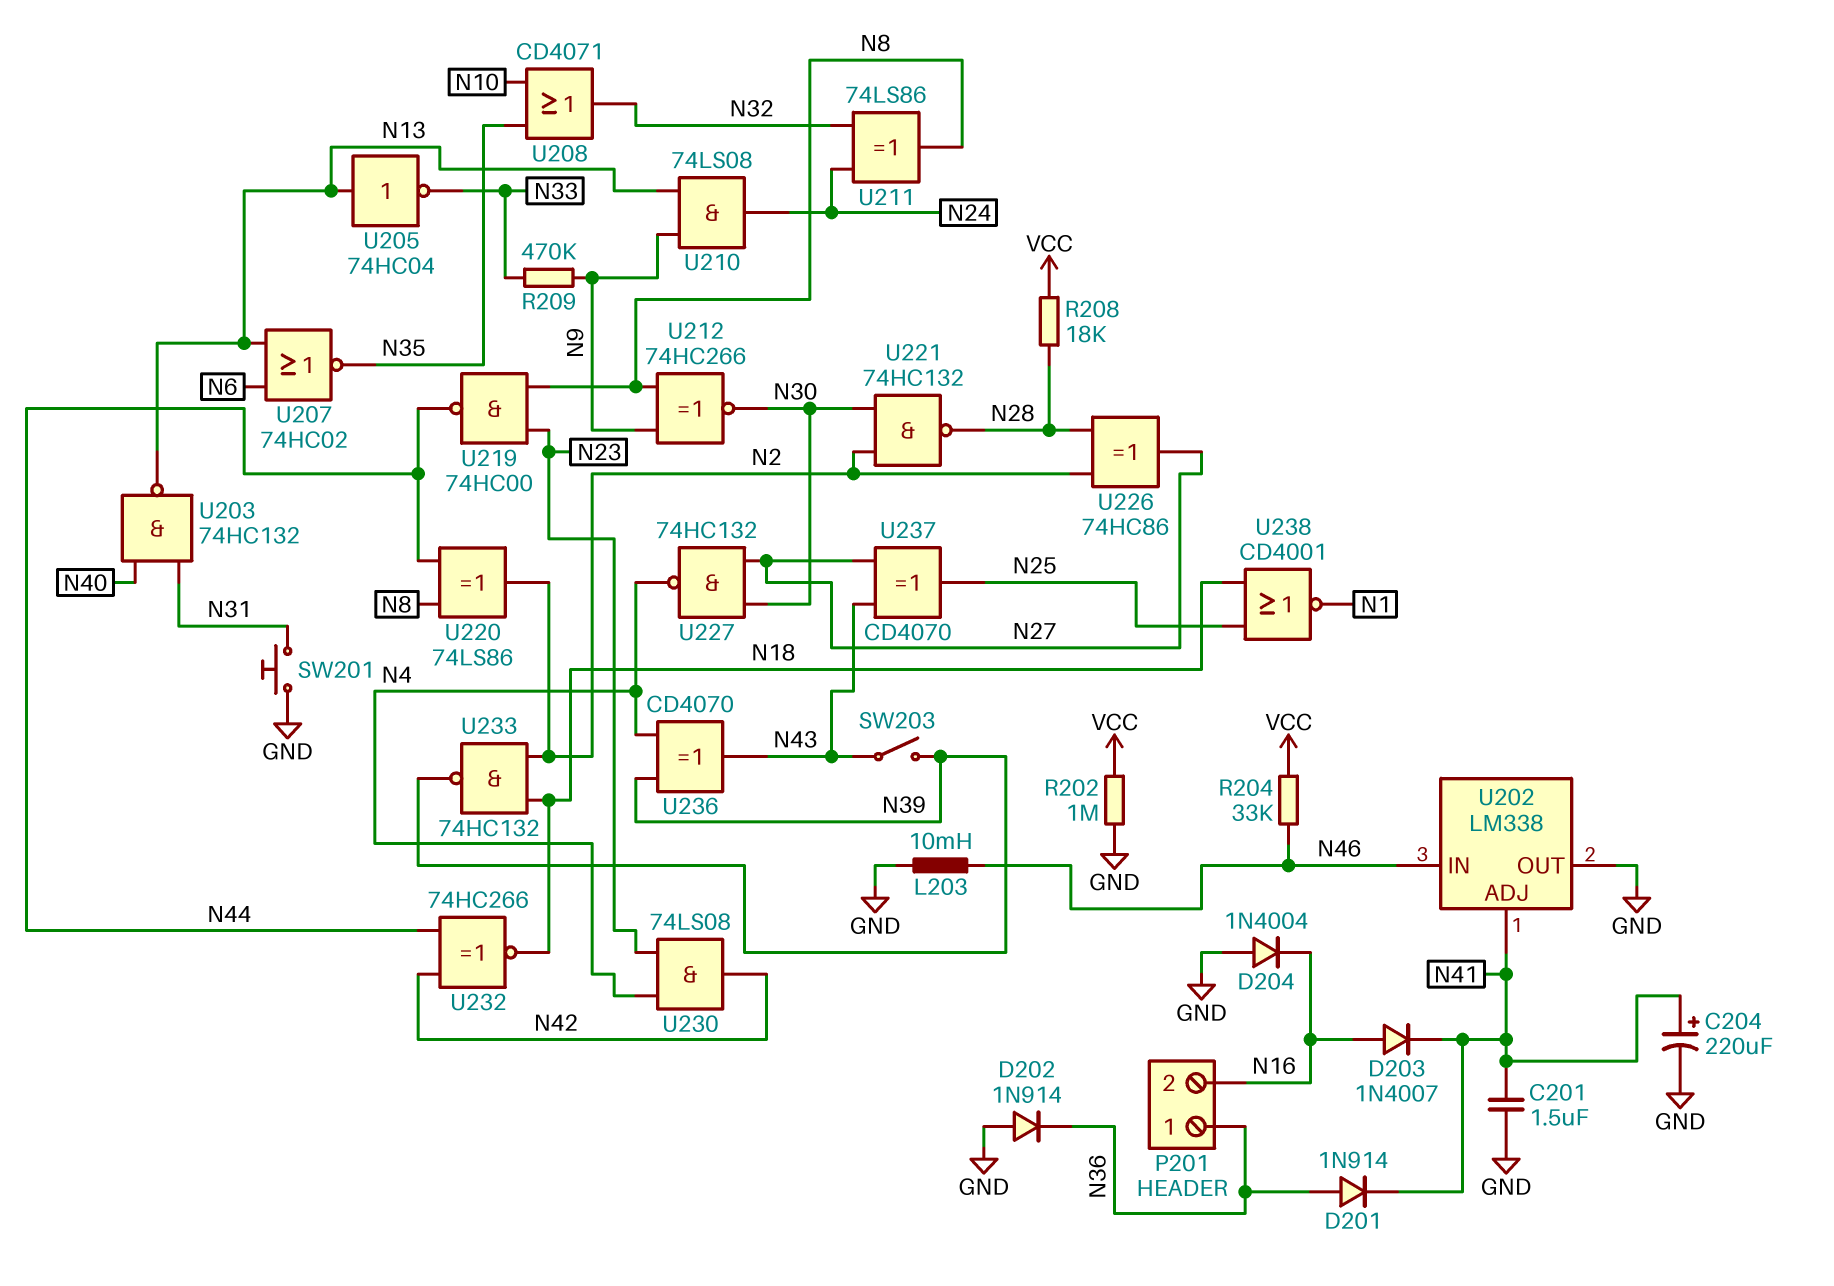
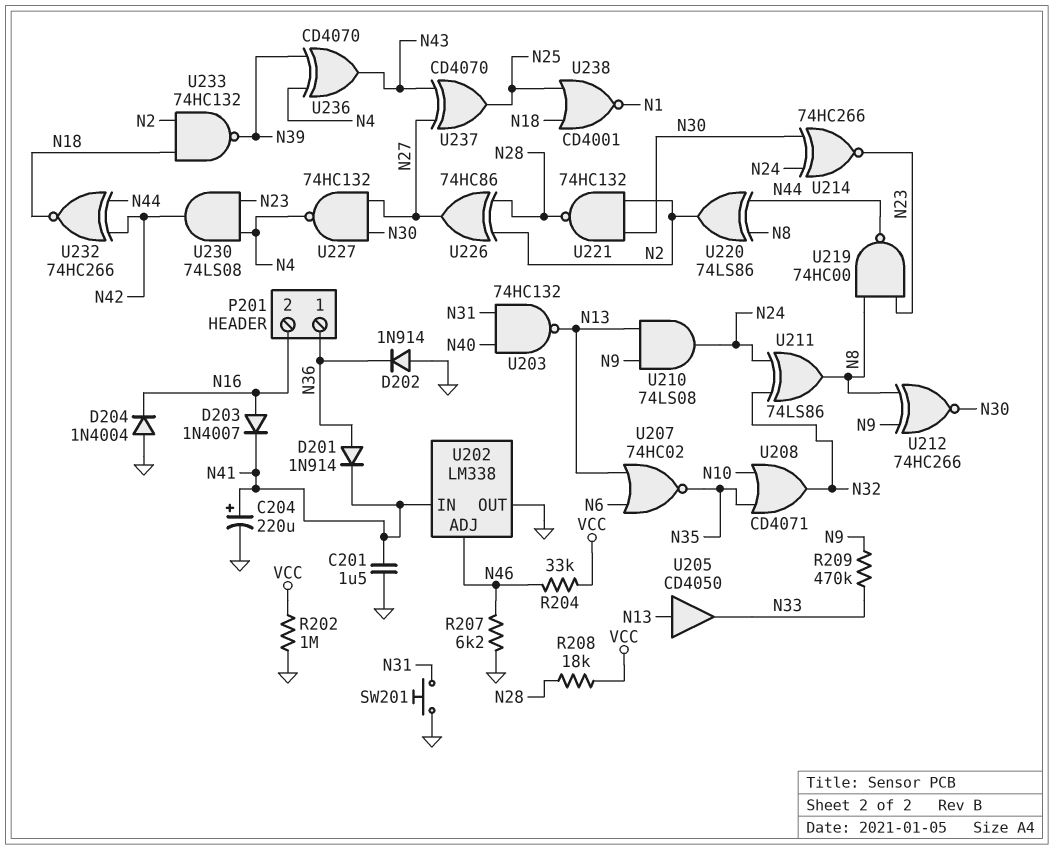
L203: 10mH (GND, N46) -> none
R207: none -> 6.2k (GND, N46)
SW203: switch (N39, N43) -> none
U202 pin ADJ: N41 -> N46
U202 pin IN: N46 -> N41
U205: NOT 74HC04 (in N13, out N33) -> buffer CD4050 (in N13, out N33)
U214: none -> XNOR 74HC266 (in N24, in N30, out N23)

